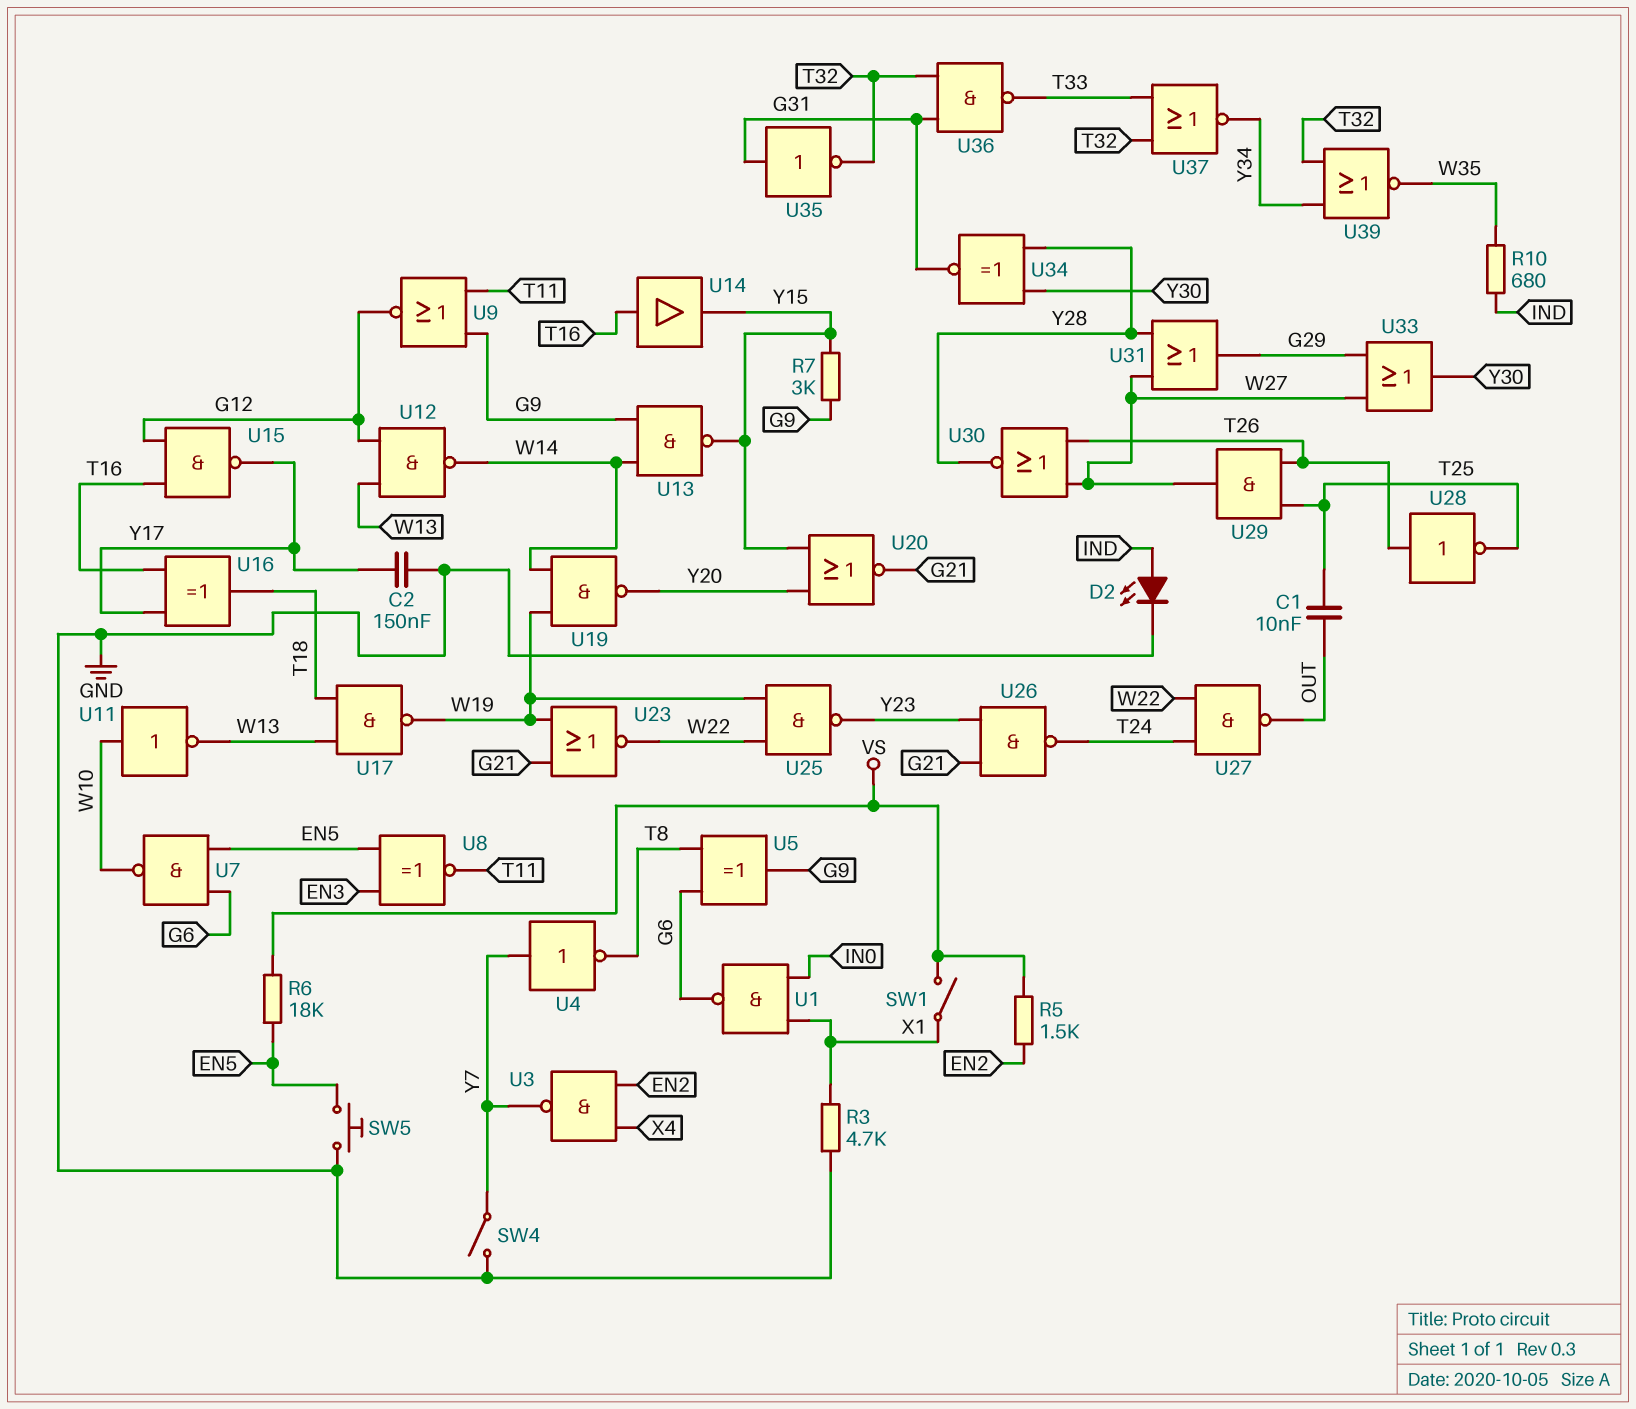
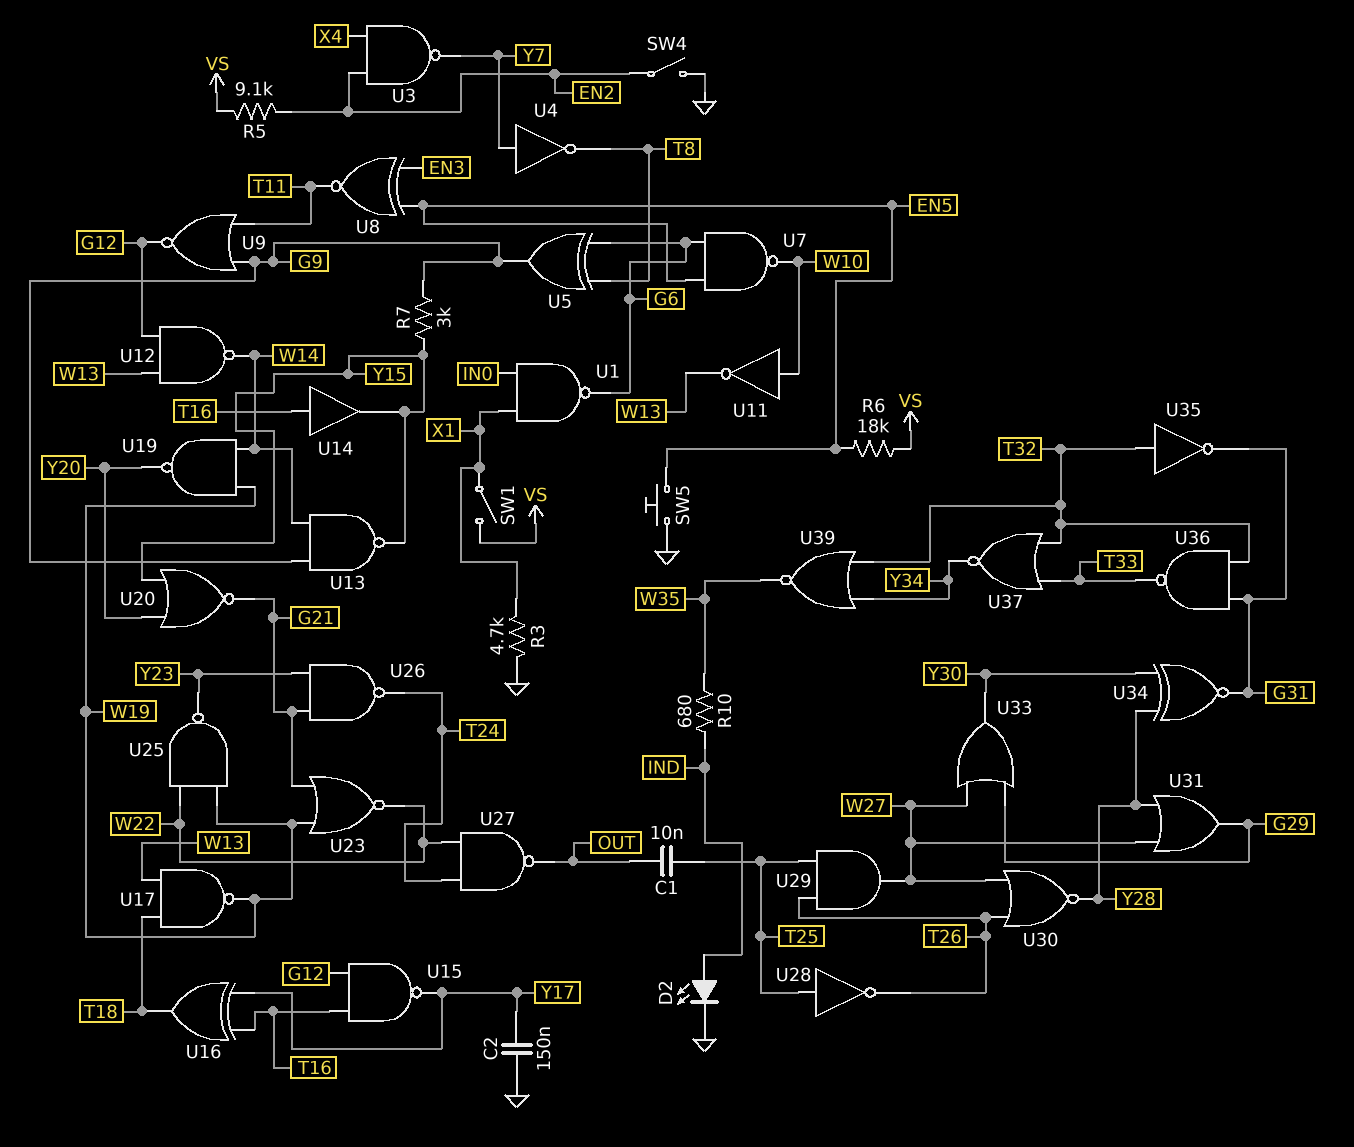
R5: 1.5k (EN2, VS) -> 9.1k (EN2, VS)
SW4: switch (GND, Y7) -> switch (EN2, GND)
U28: NOT (in T26, out T25) -> NOT (in T25, out T26)
U35: NOT (in G31, out T32) -> NOT (in T32, out G31)

